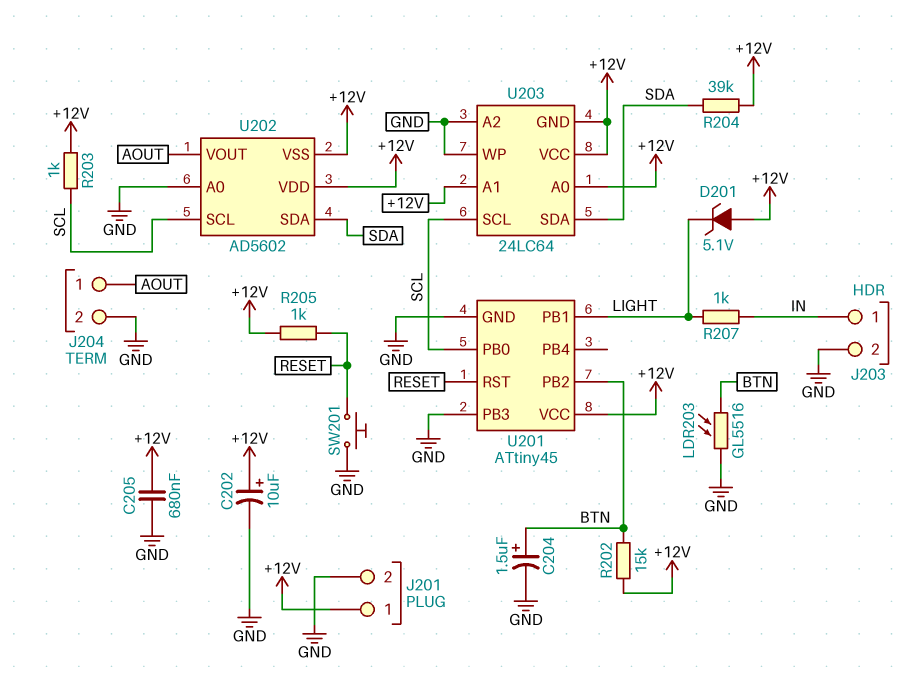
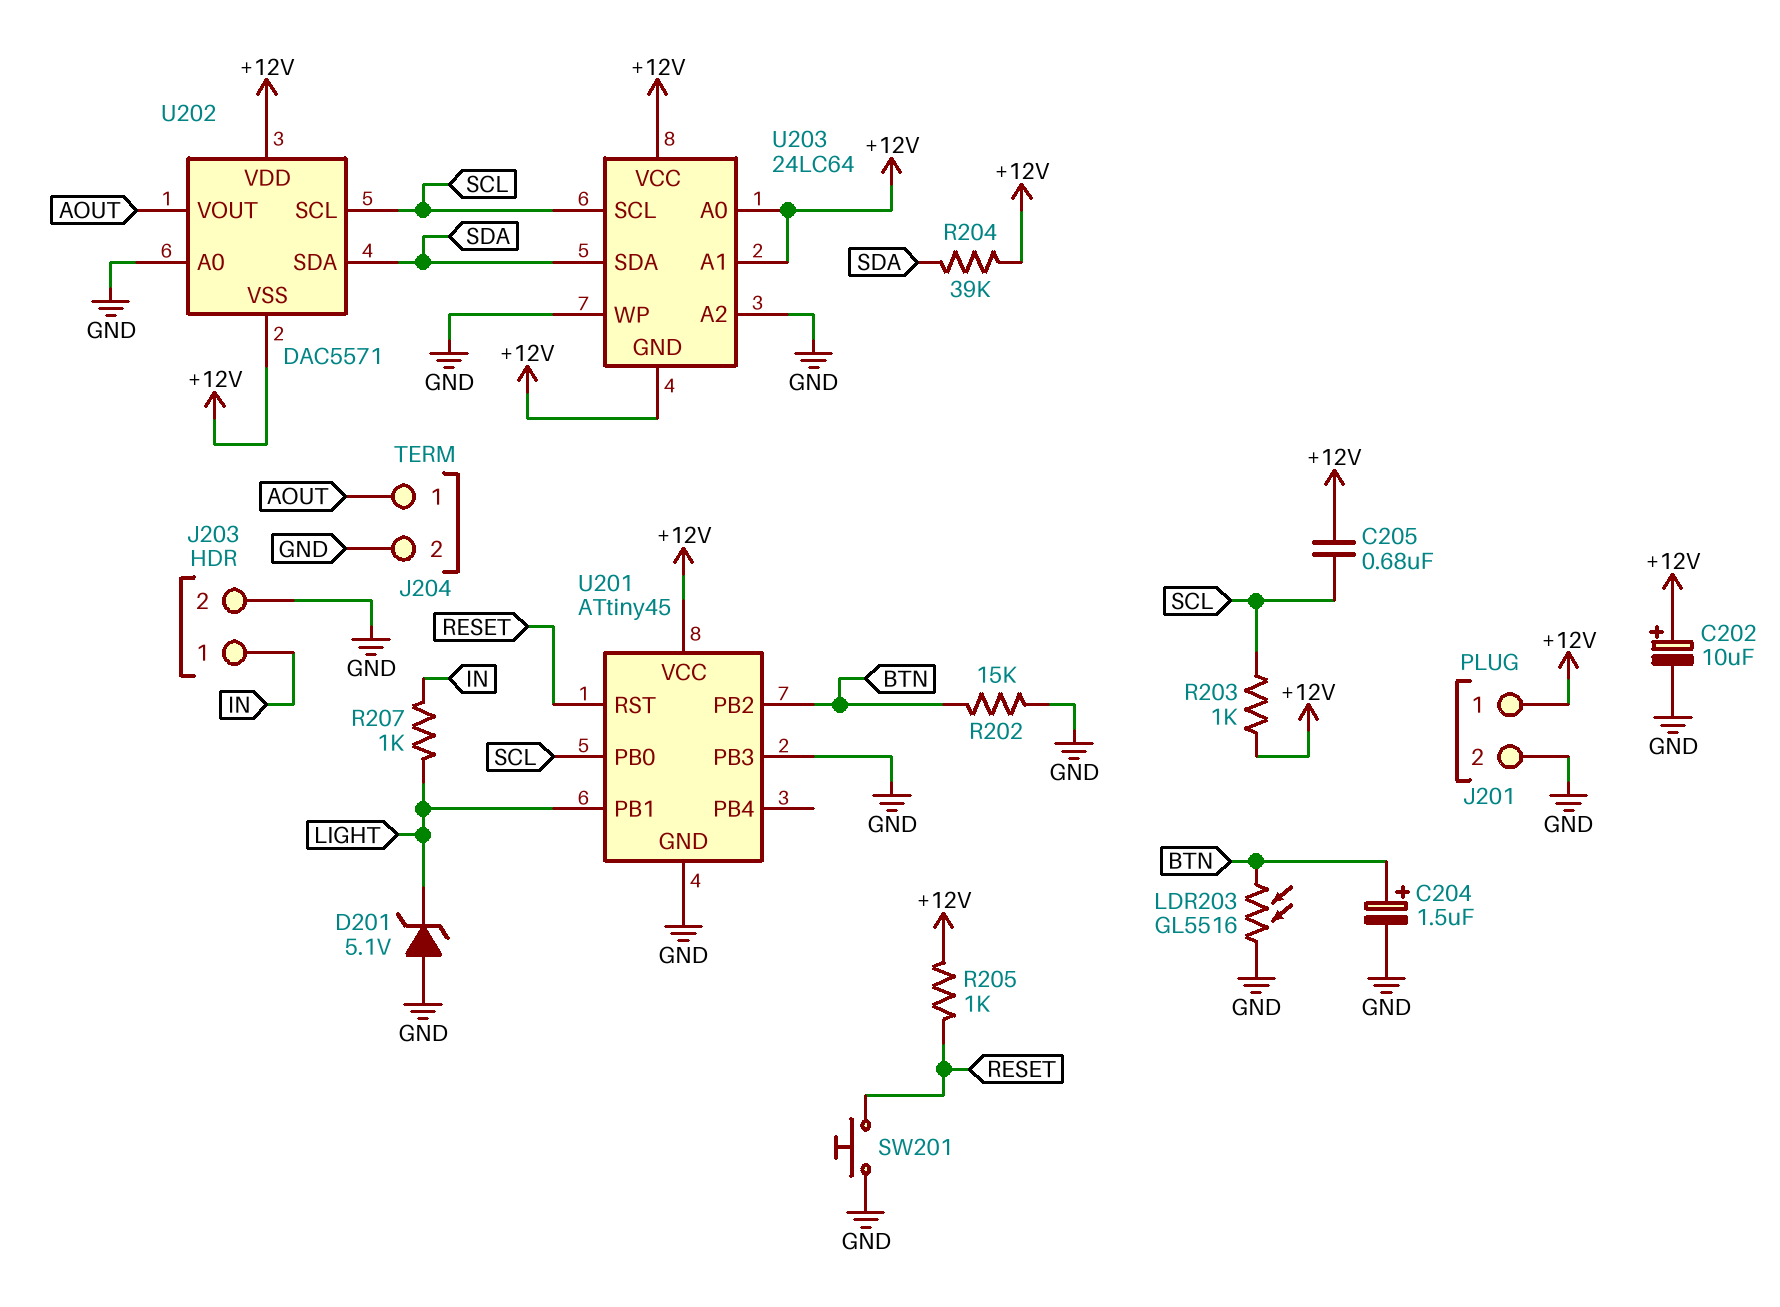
C205: 680nF (+12V, GND) -> 680nF (+12V, SCL)
D201: zener 5.1V (A +12V, K LIGHT) -> zener 5.1V (A GND, K LIGHT)
R202: 15k (+12V, BTN) -> 15k (BTN, GND)
U202: AD5602 -> DAC5571

